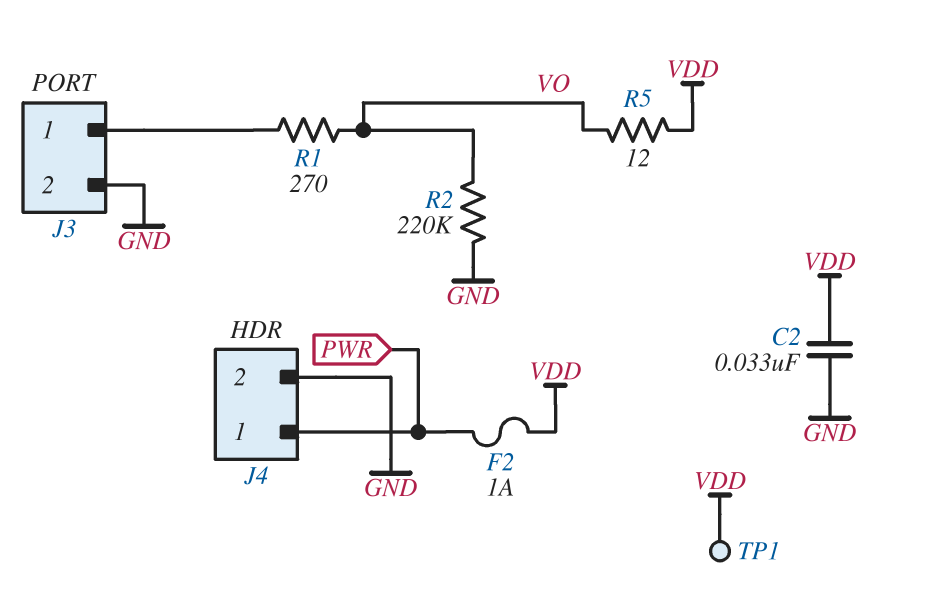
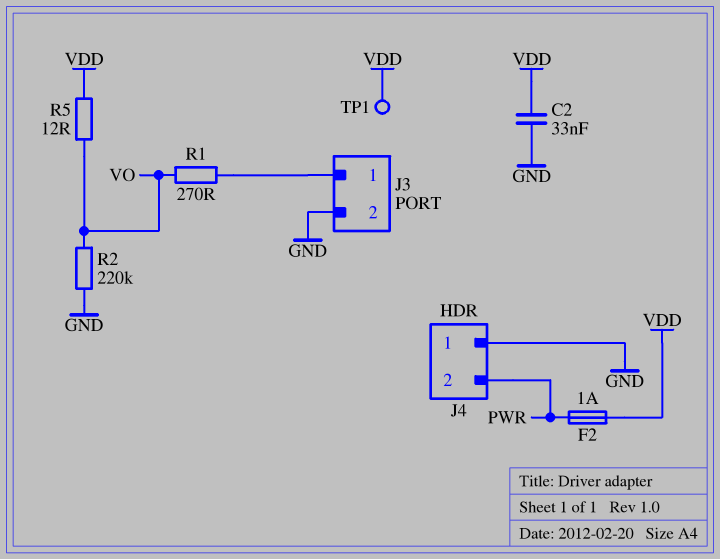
J4 pin 1: PWR -> GND
J4 pin 2: GND -> PWR

